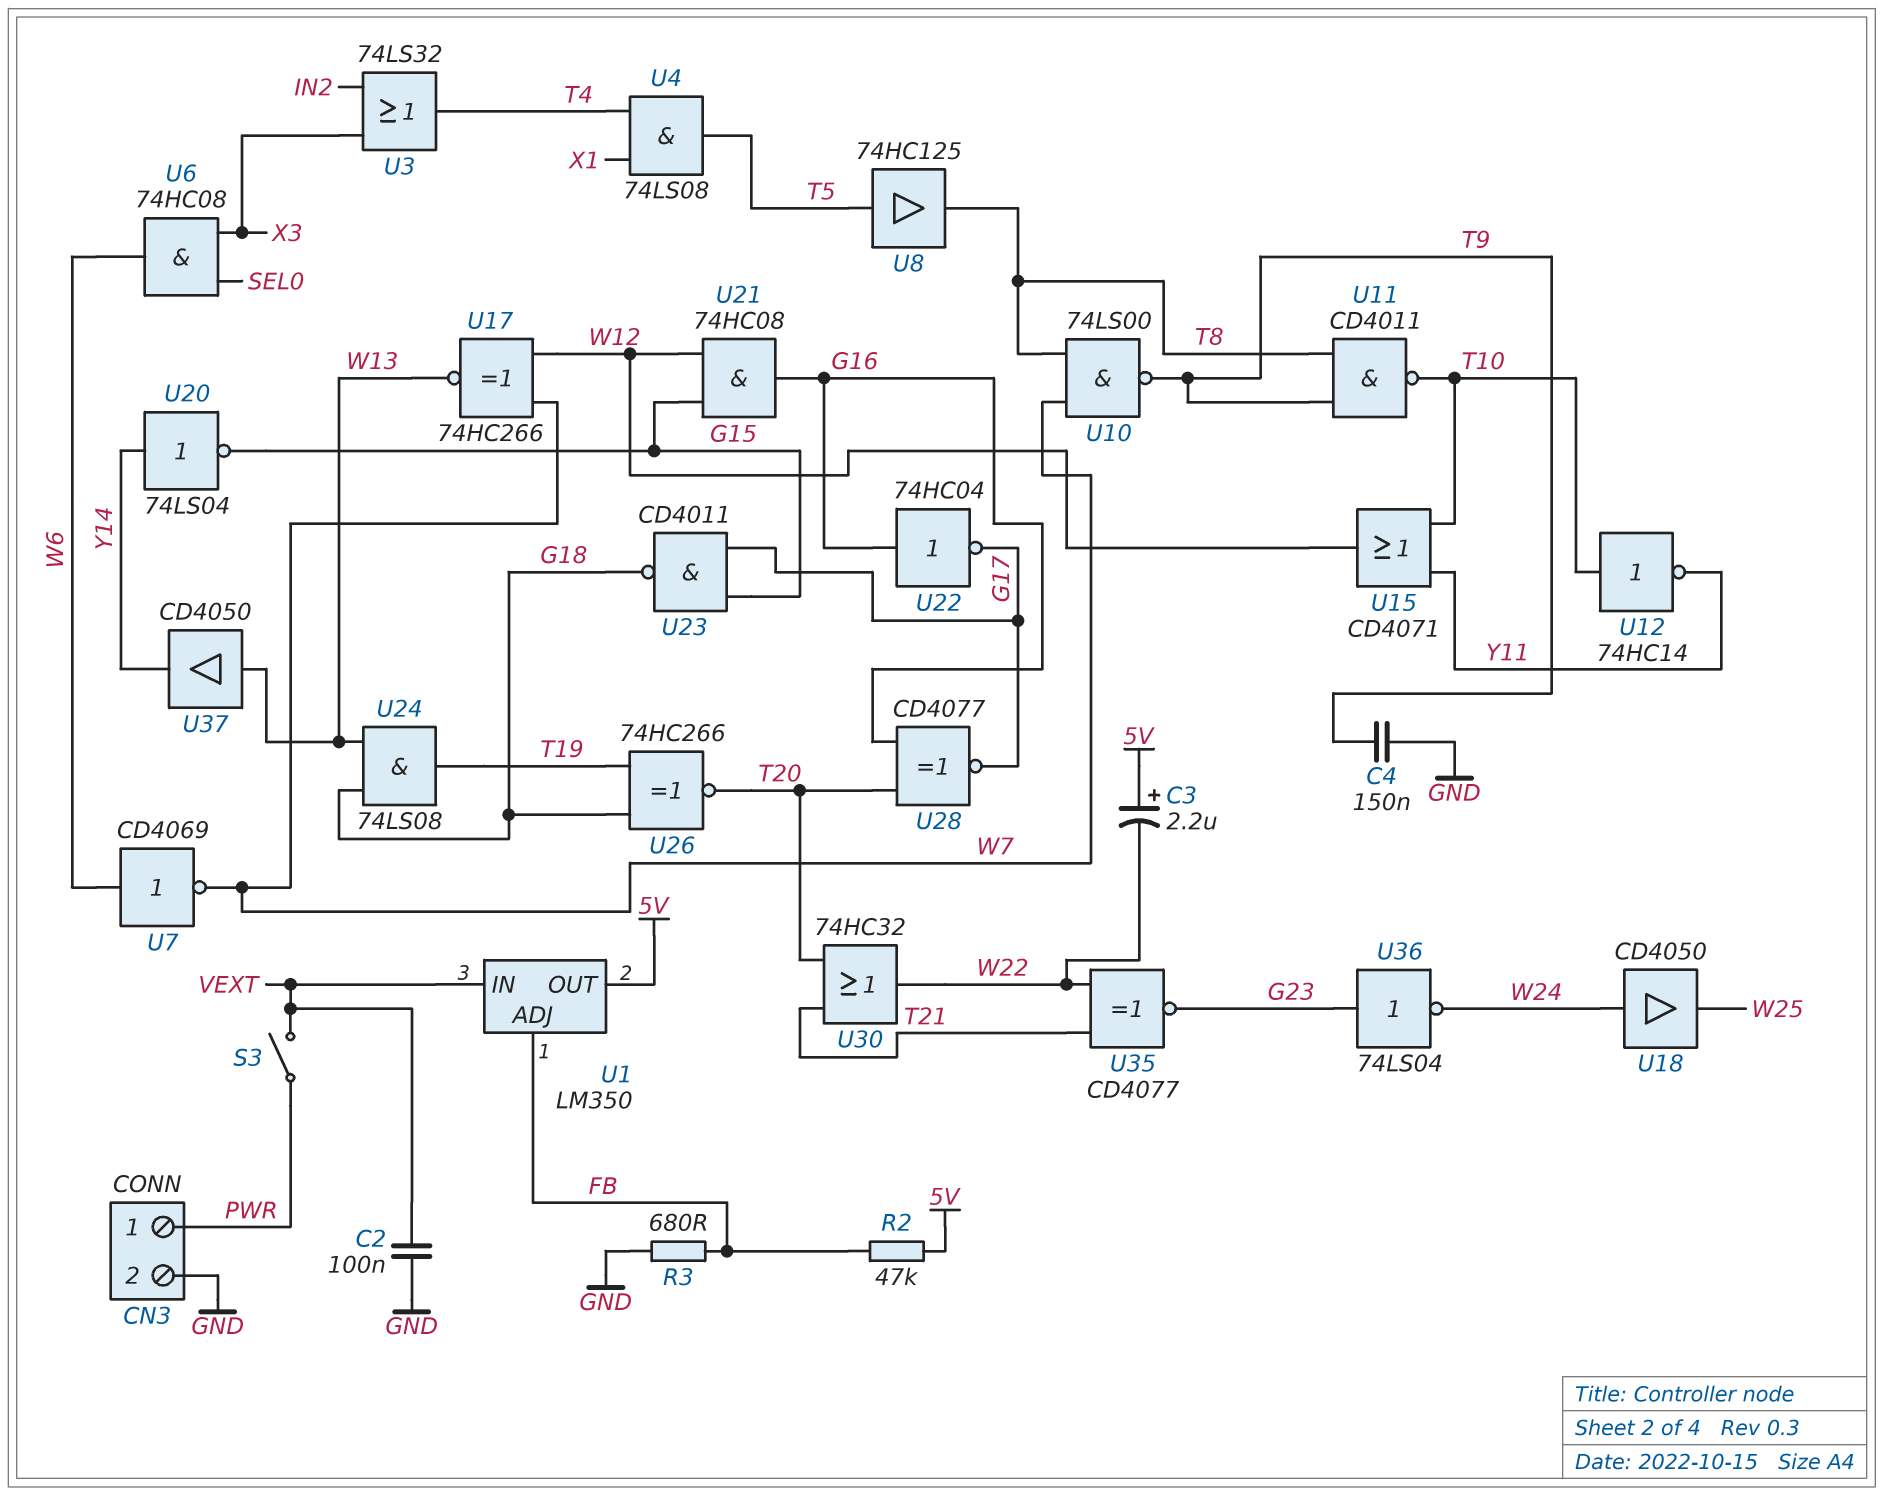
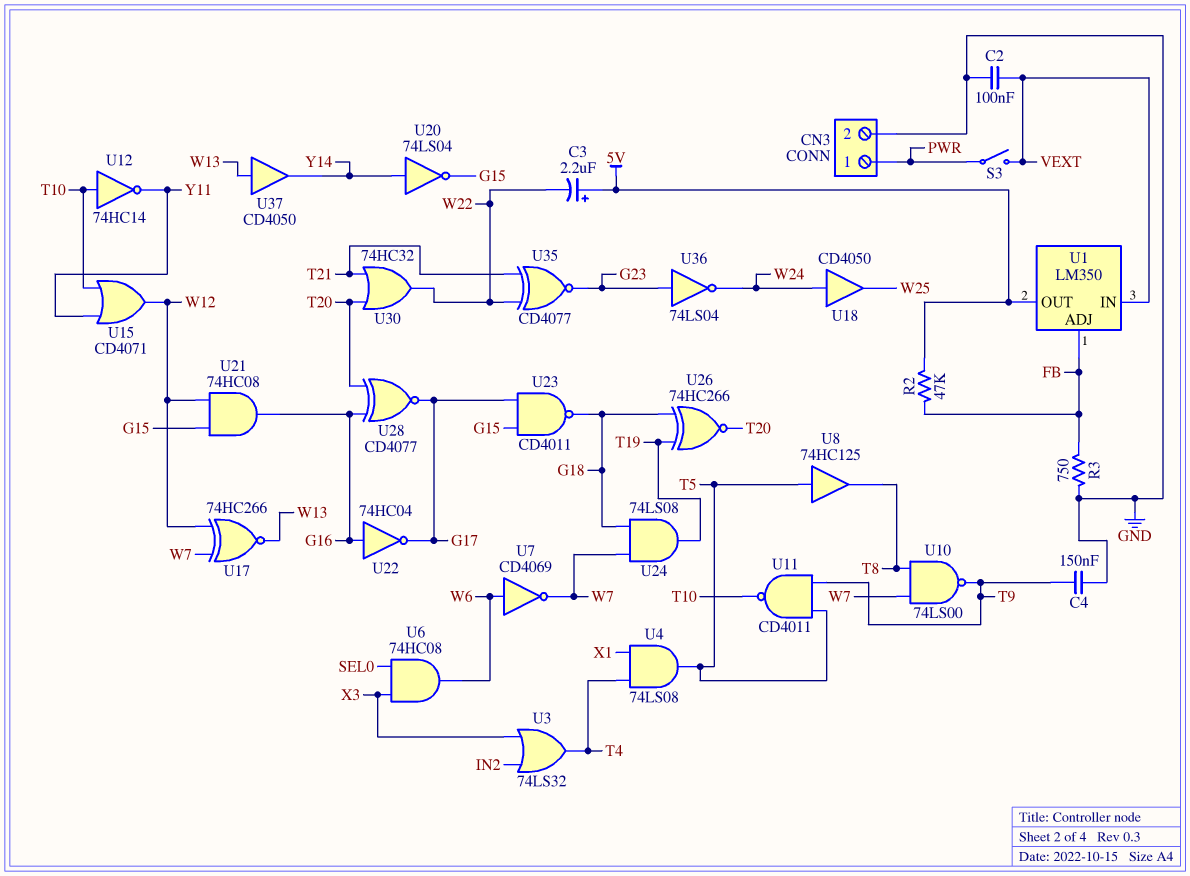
R3: 680 (FB, GND) -> 750 (FB, GND)
U11: NAND CD4011 (in T8, in T9, out T10) -> NAND CD4011 (in T5, in T9, out T10)
U24: AND 74LS08 (in G18, in W13, out T19) -> AND 74LS08 (in G18, in W7, out T19)

